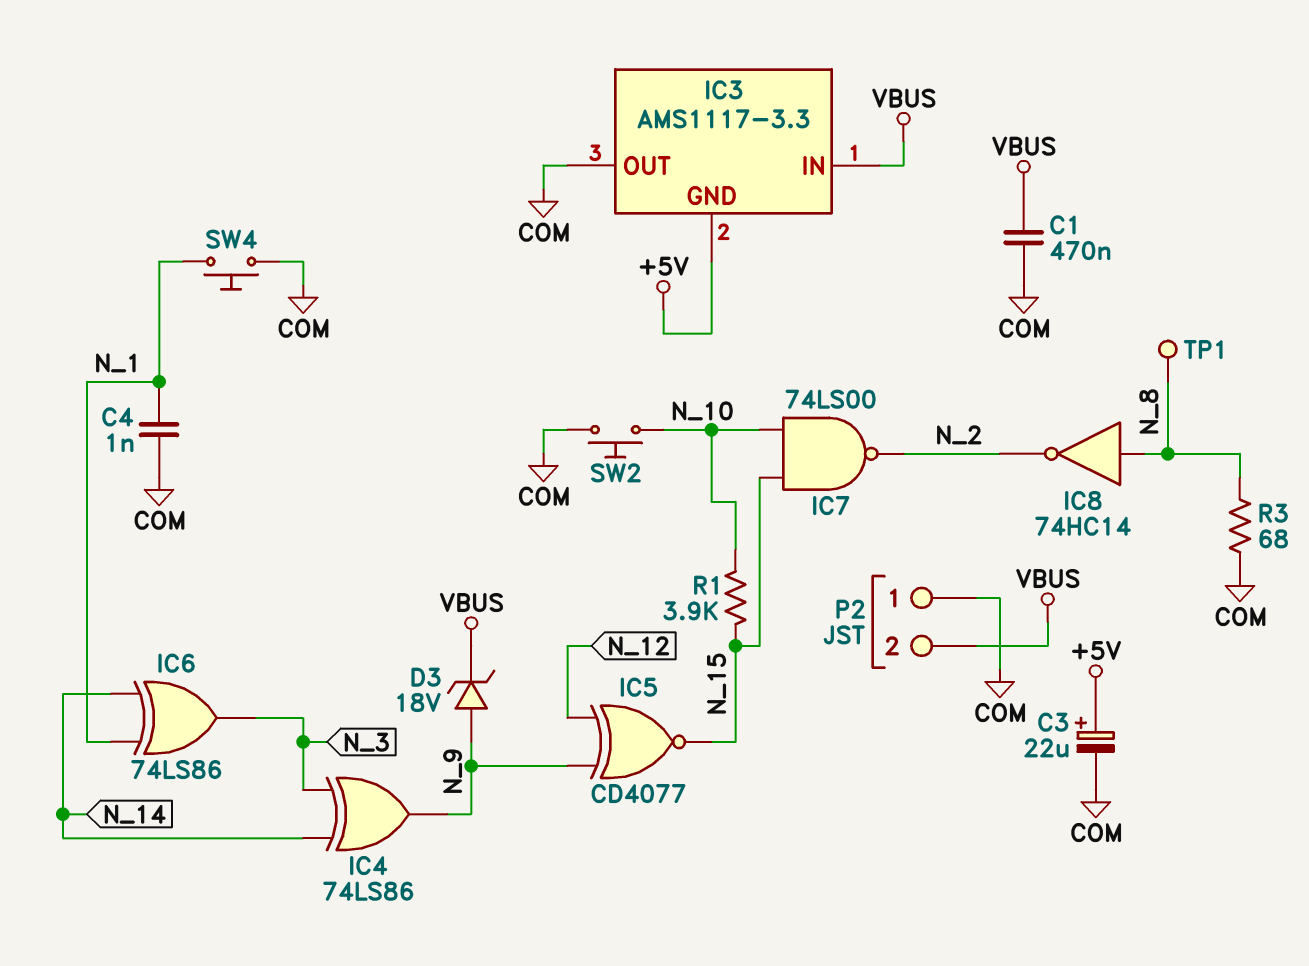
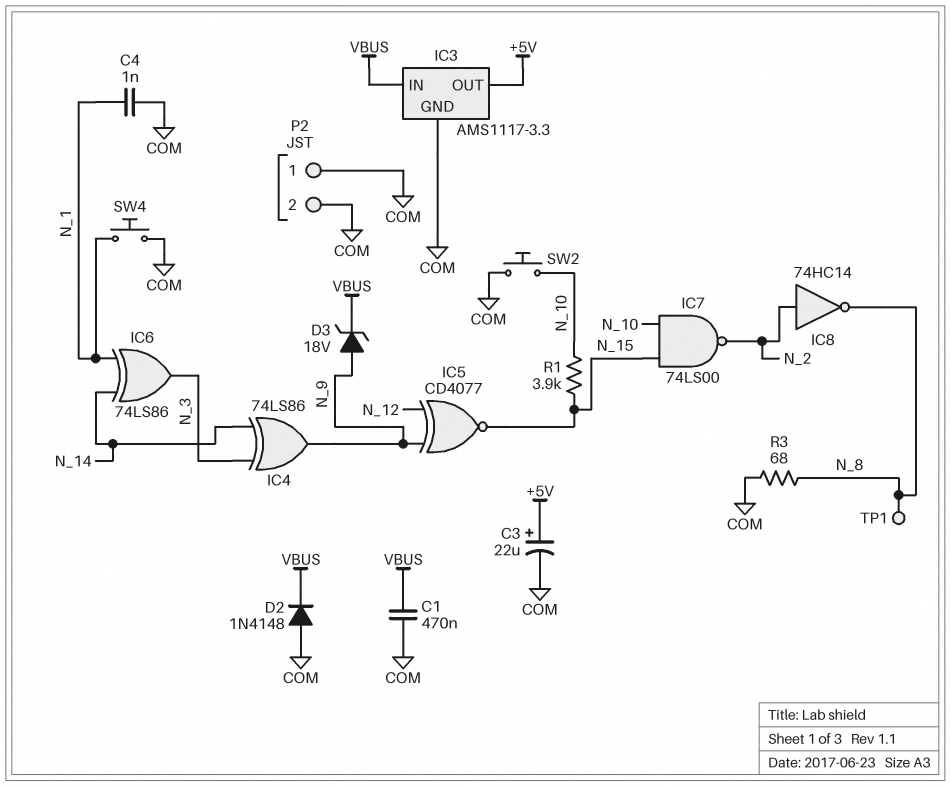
D2: none -> diode 1N4148 (A COM, K VBUS)
IC3 pin GND: +5V -> COM
IC3 pin OUT: COM -> +5V
IC8: NOT 74HC14 (in N_8, out N_2) -> NOT 74HC14 (in N_2, out N_8)
P2 pin 2: VBUS -> COM

